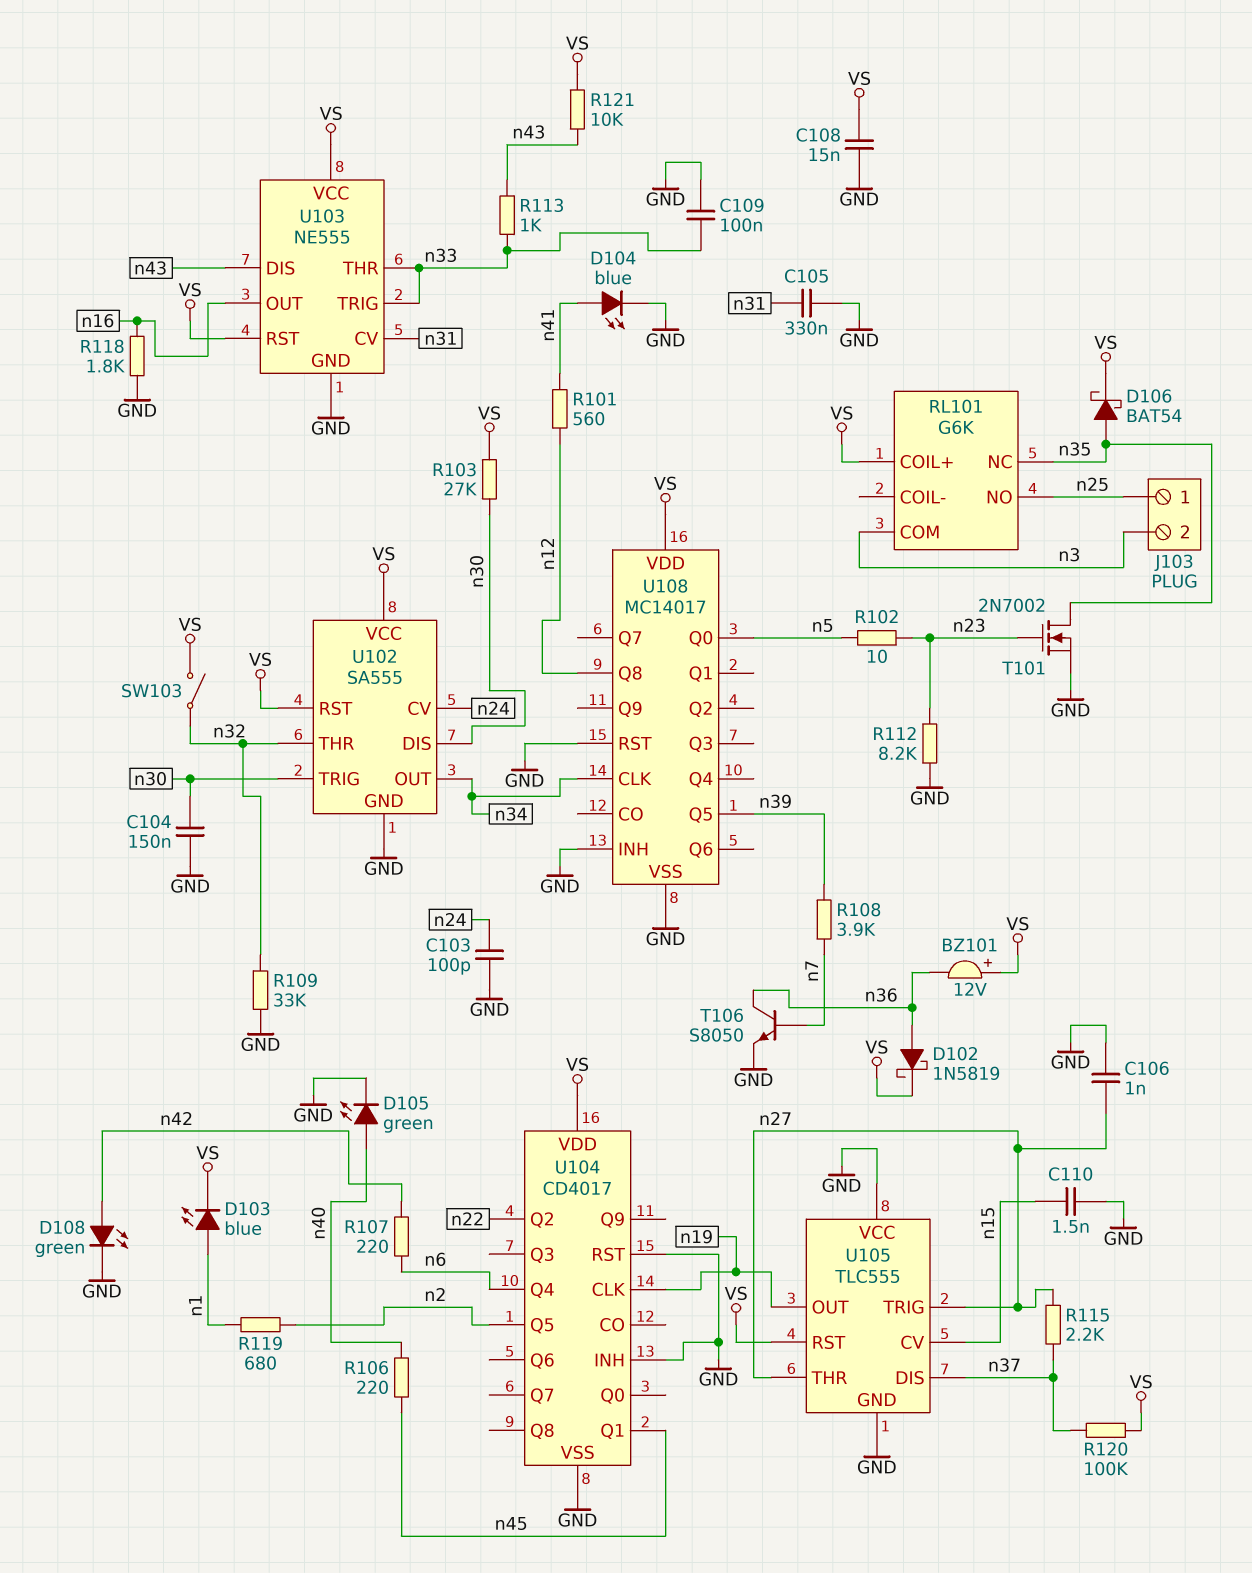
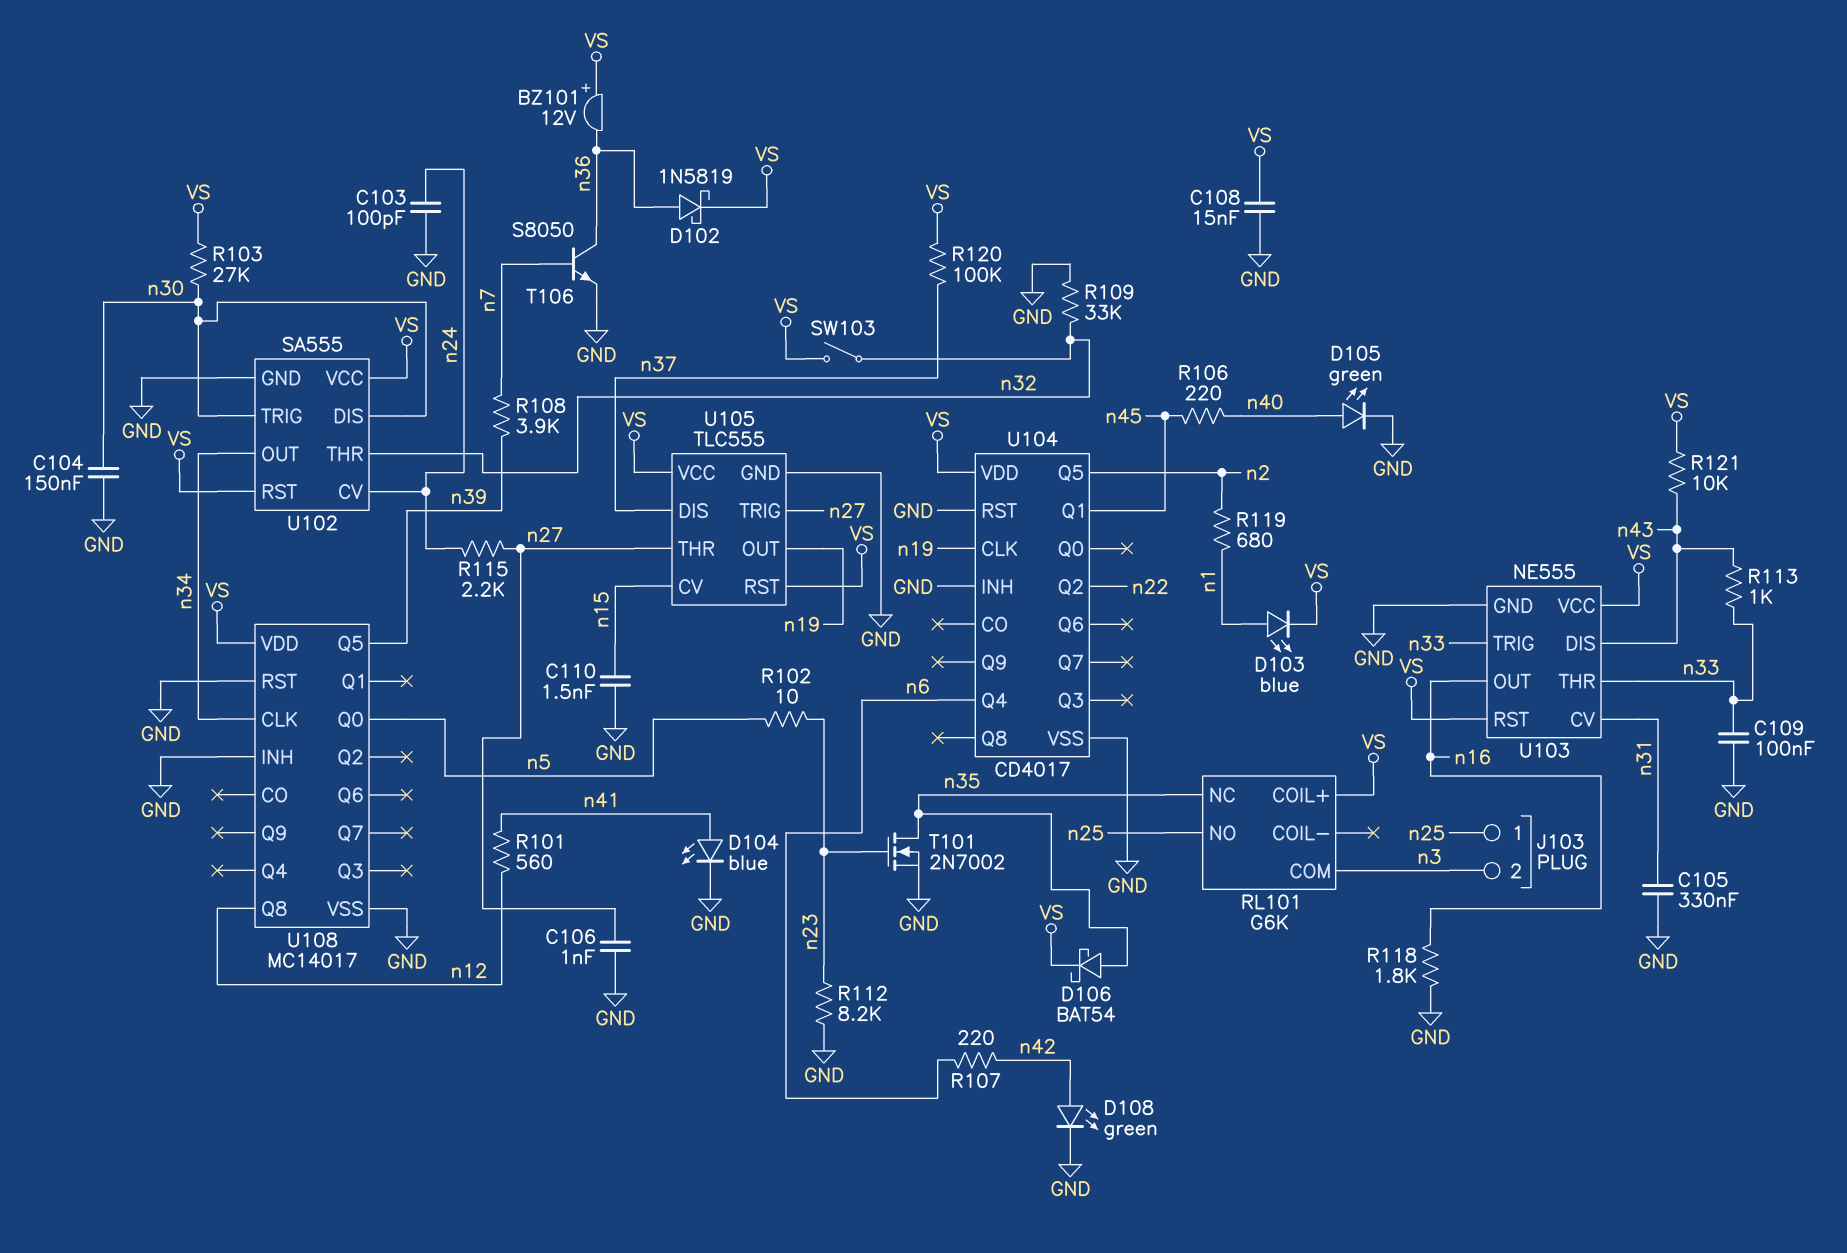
R115: 2.2k (n27, n37) -> 2.2k (n24, n27)
U105 pin VCC: GND -> VS

